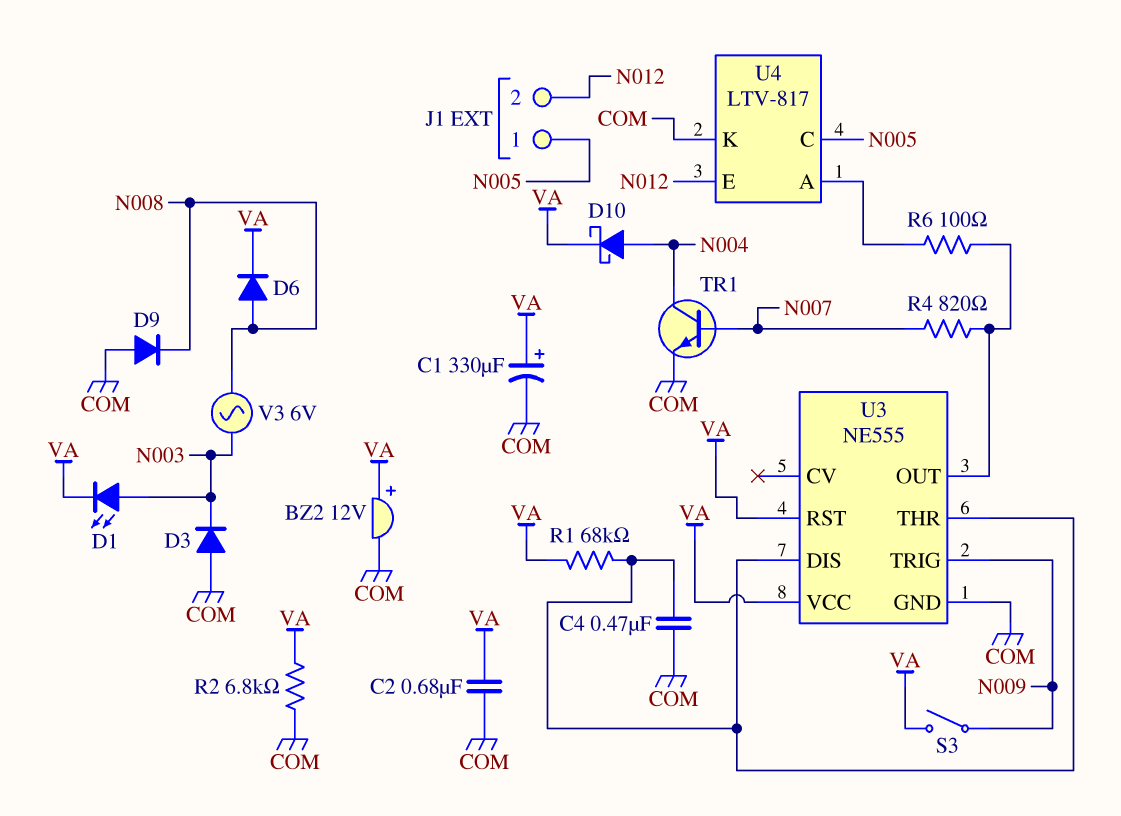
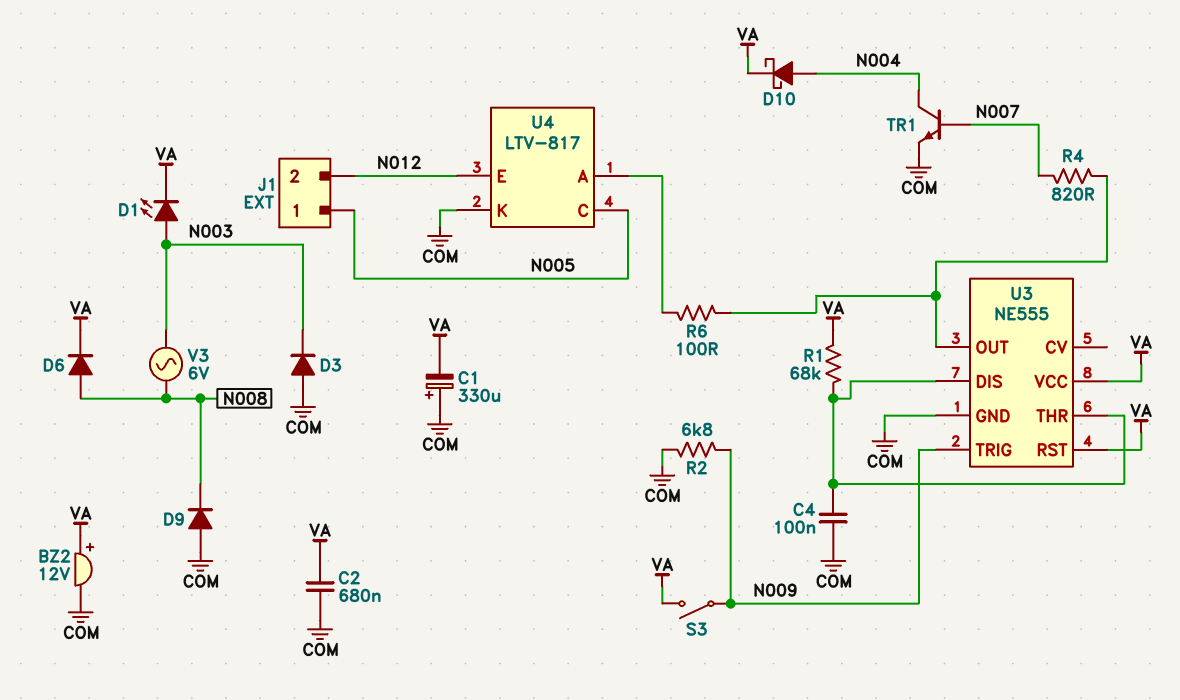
C1: 330uF (plus VA, minus COM) -> 330uF (plus COM, minus VA)
C4: 470nF (COM, U3/DIS) -> 100nF (COM, U3/DIS)
R2: 6.8k (COM, VA) -> 6.8k (COM, N009)

